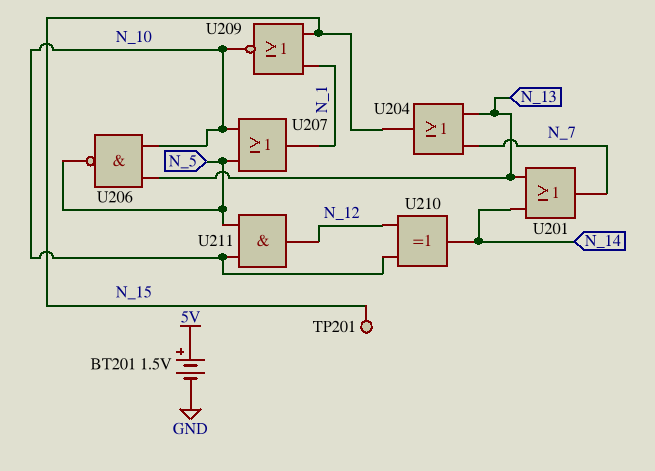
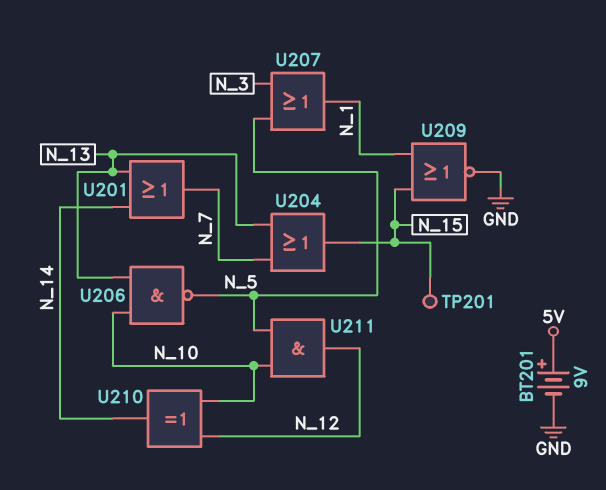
BT201: 1.5V (plus 5V, minus GND) -> 9V (plus 5V, minus GND)
U207: OR (in N_5, in N_10, out N_1) -> OR (in N_3, in N_5, out N_1)
U209: NOR (in N_1, in N_15, out N_10) -> NOR (in N_1, in N_15, out GND)

